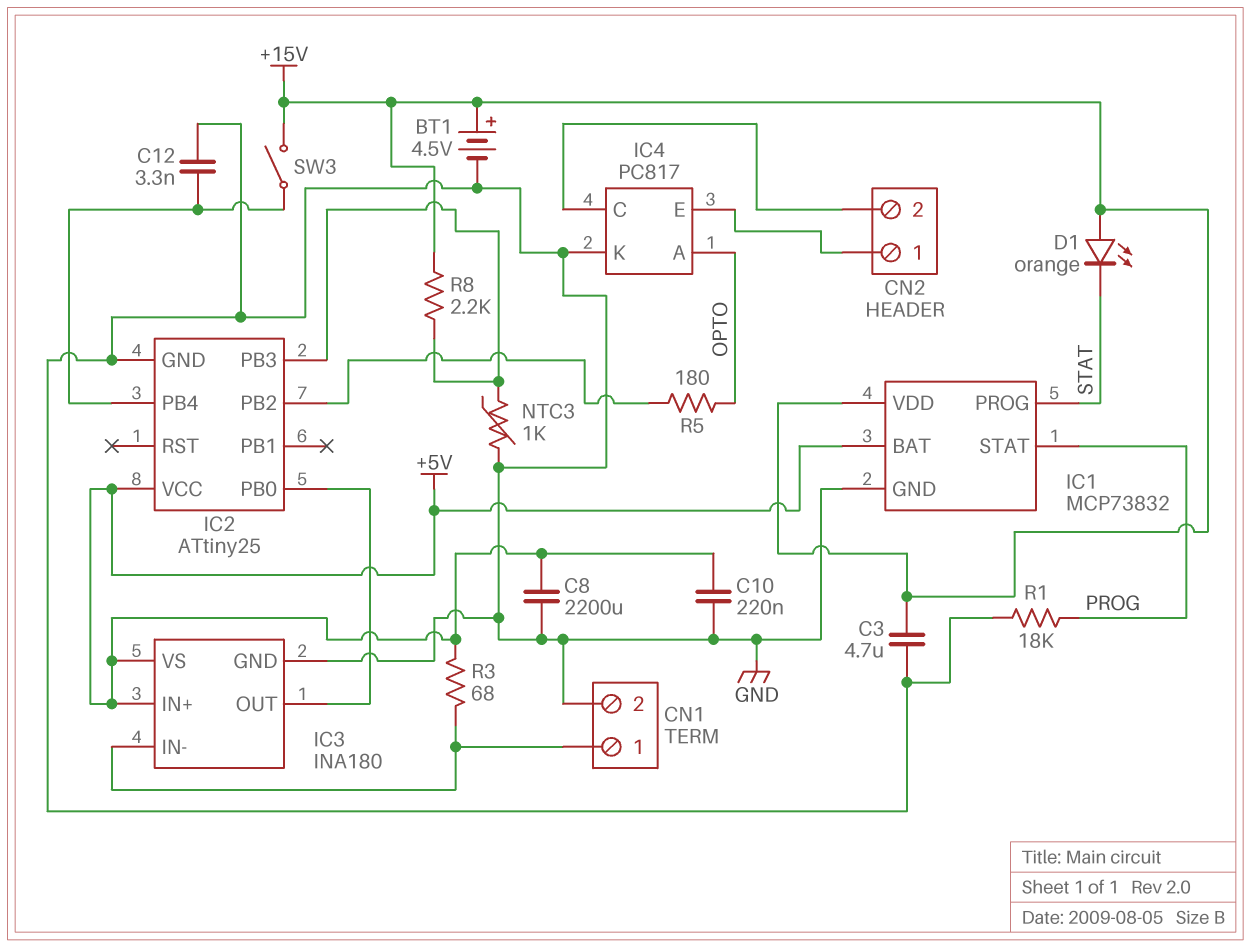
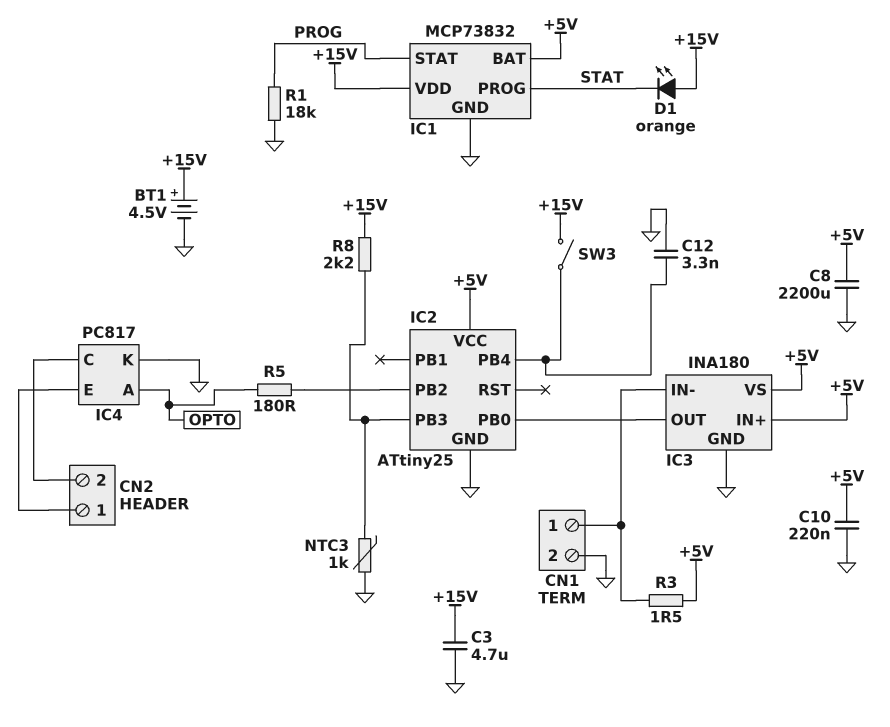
R3: 68 (+5V, CN1/1) -> 1.5 (+5V, CN1/1)

